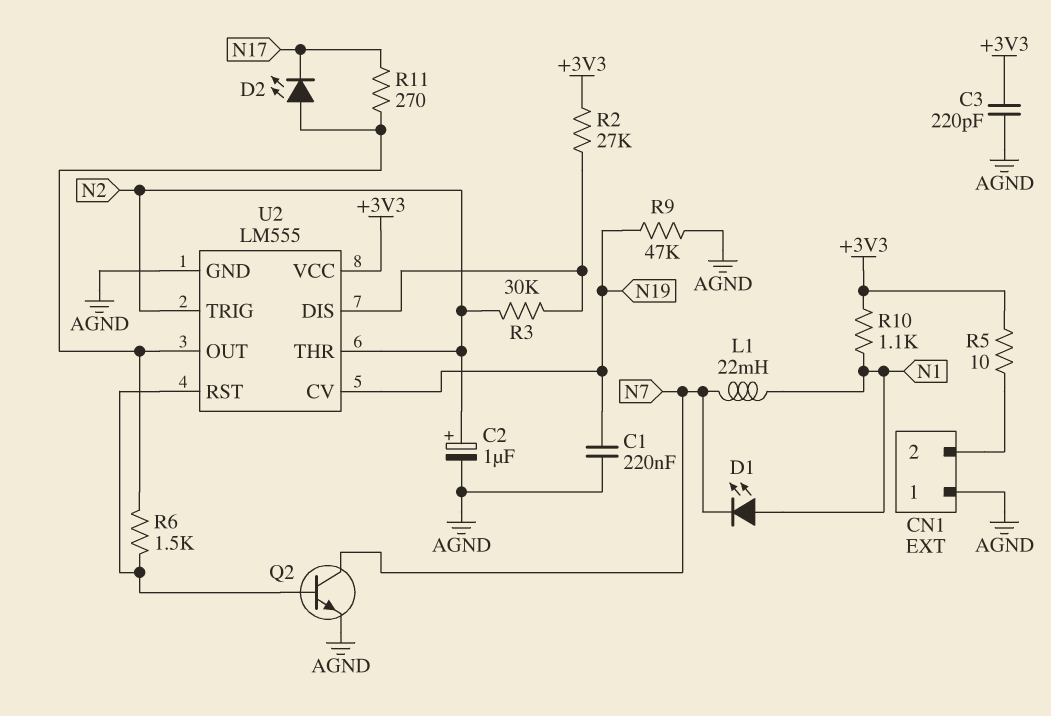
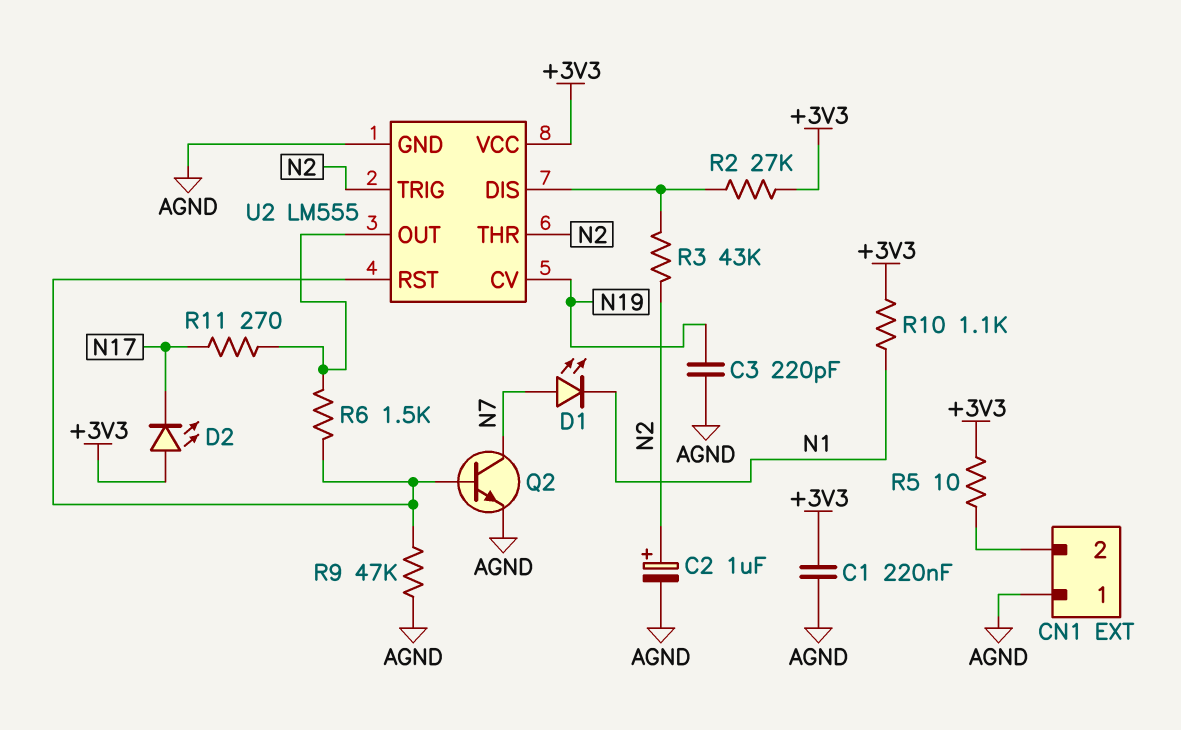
C1: 220nF (AGND, N19) -> 220nF (+3V3, AGND)
C3: 220pF (+3V3, AGND) -> 220pF (AGND, N19)
D1: LED (A N1, K N7) -> LED (A N7, K N1)
D2: LED (A U2/OUT, K N17) -> LED (A +3V3, K N17)
L1: 22mH (N1, N7) -> none
R3: 30k (N2, U2/DIS) -> 43k (N2, U2/DIS)
R9: 47k (AGND, N19) -> 47k (AGND, U2/RST)

